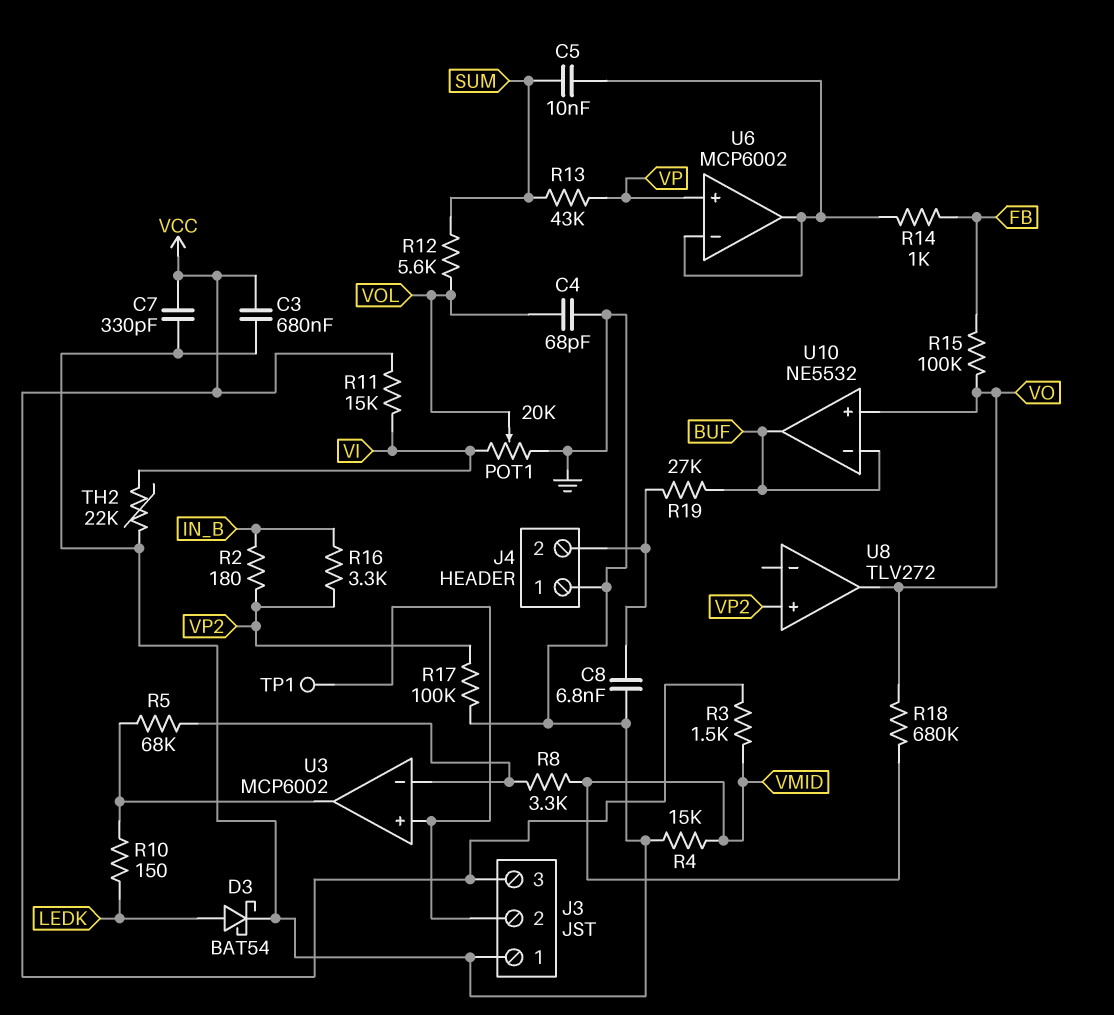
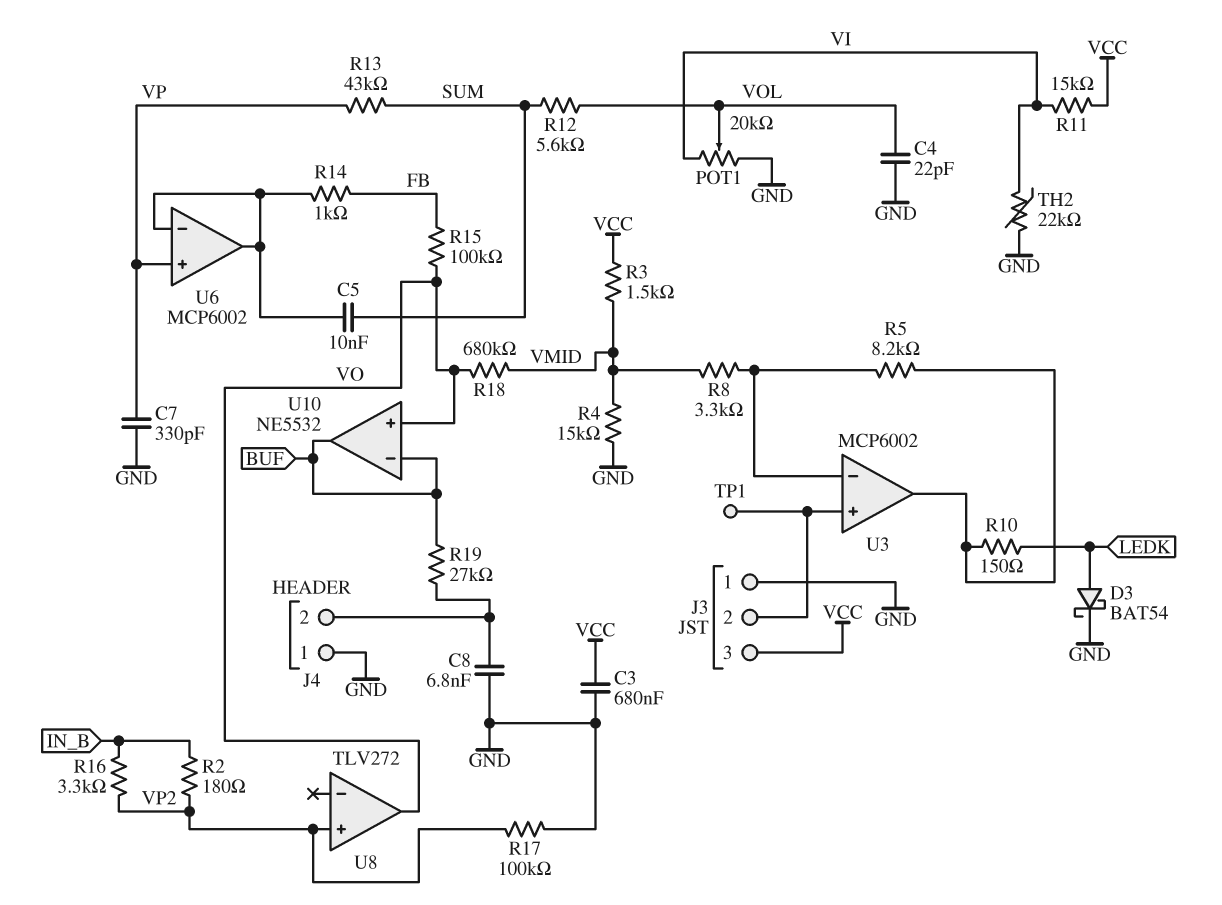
C4: 68pF (GND, VOL) -> 22pF (GND, VOL)
C7: 330pF (GND, VCC) -> 330pF (GND, VP)
R5: 68k (U3/in-, U3/out) -> 8.2k (U3/in-, U3/out)

